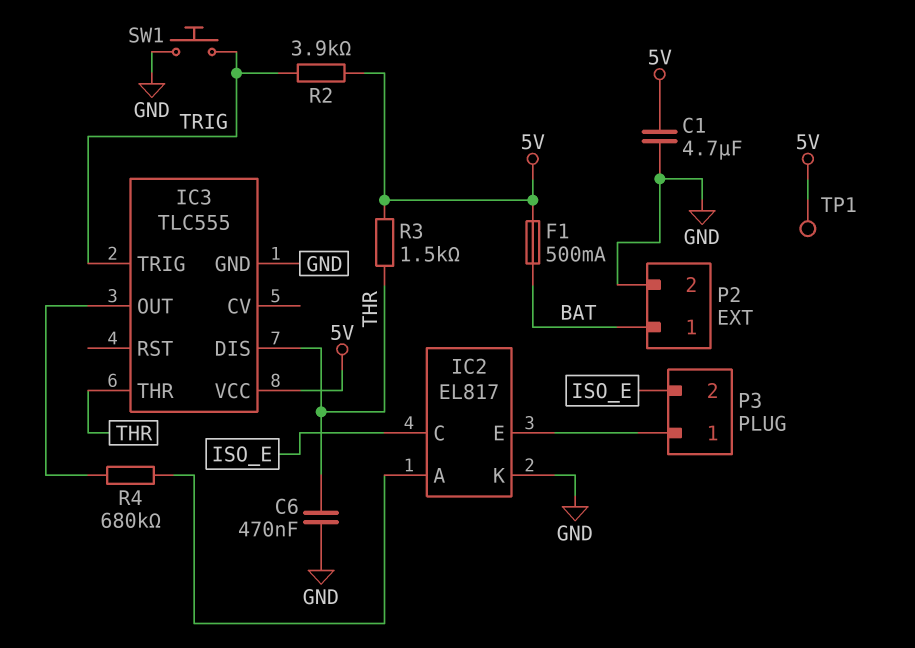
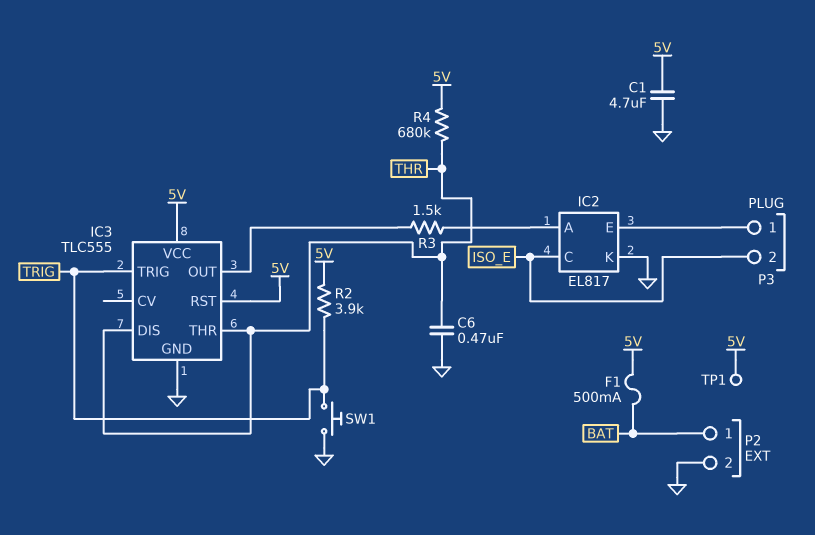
IC3 pin RST: none -> 5V
R3: 1.5k (5V, THR) -> 1.5k (IC2/A, IC3/OUT)
R4: 680k (IC2/A, IC3/OUT) -> 680k (5V, THR)

